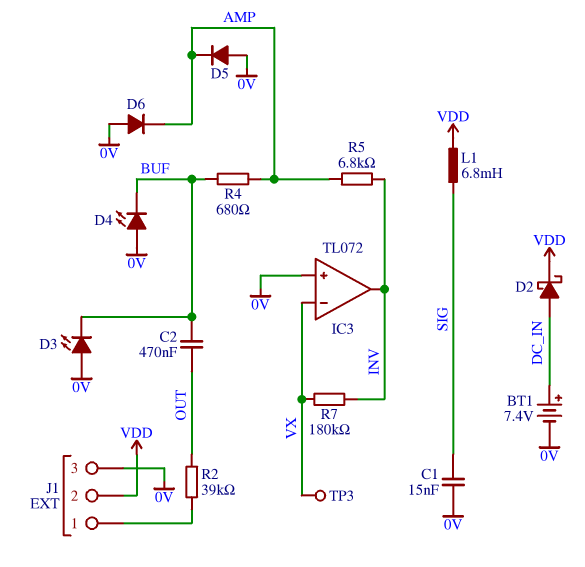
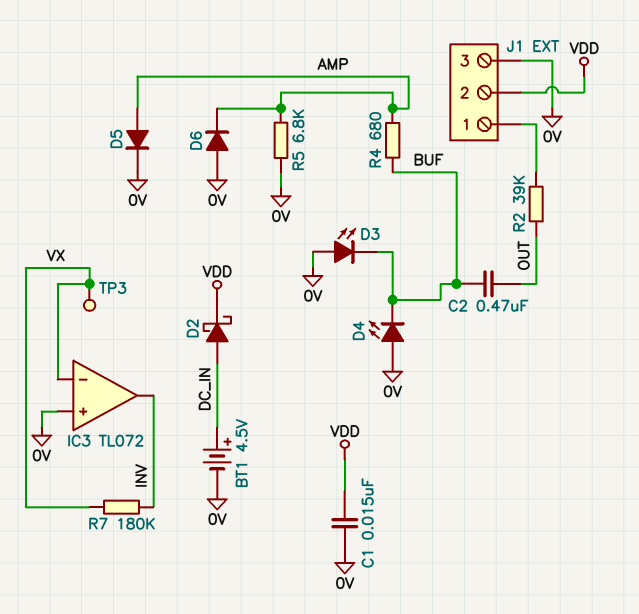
BT1: 7.4V (plus DC_IN, minus 0V) -> 4.5V (plus DC_IN, minus 0V)
C1: 15nF (0V, SIG) -> 15nF (0V, VDD)
D5: diode (A 0V, K AMP) -> diode (A AMP, K 0V)
L1: 6.8mH (SIG, VDD) -> none
R5: 6.8k (AMP, INV) -> 6.8k (0V, AMP)

